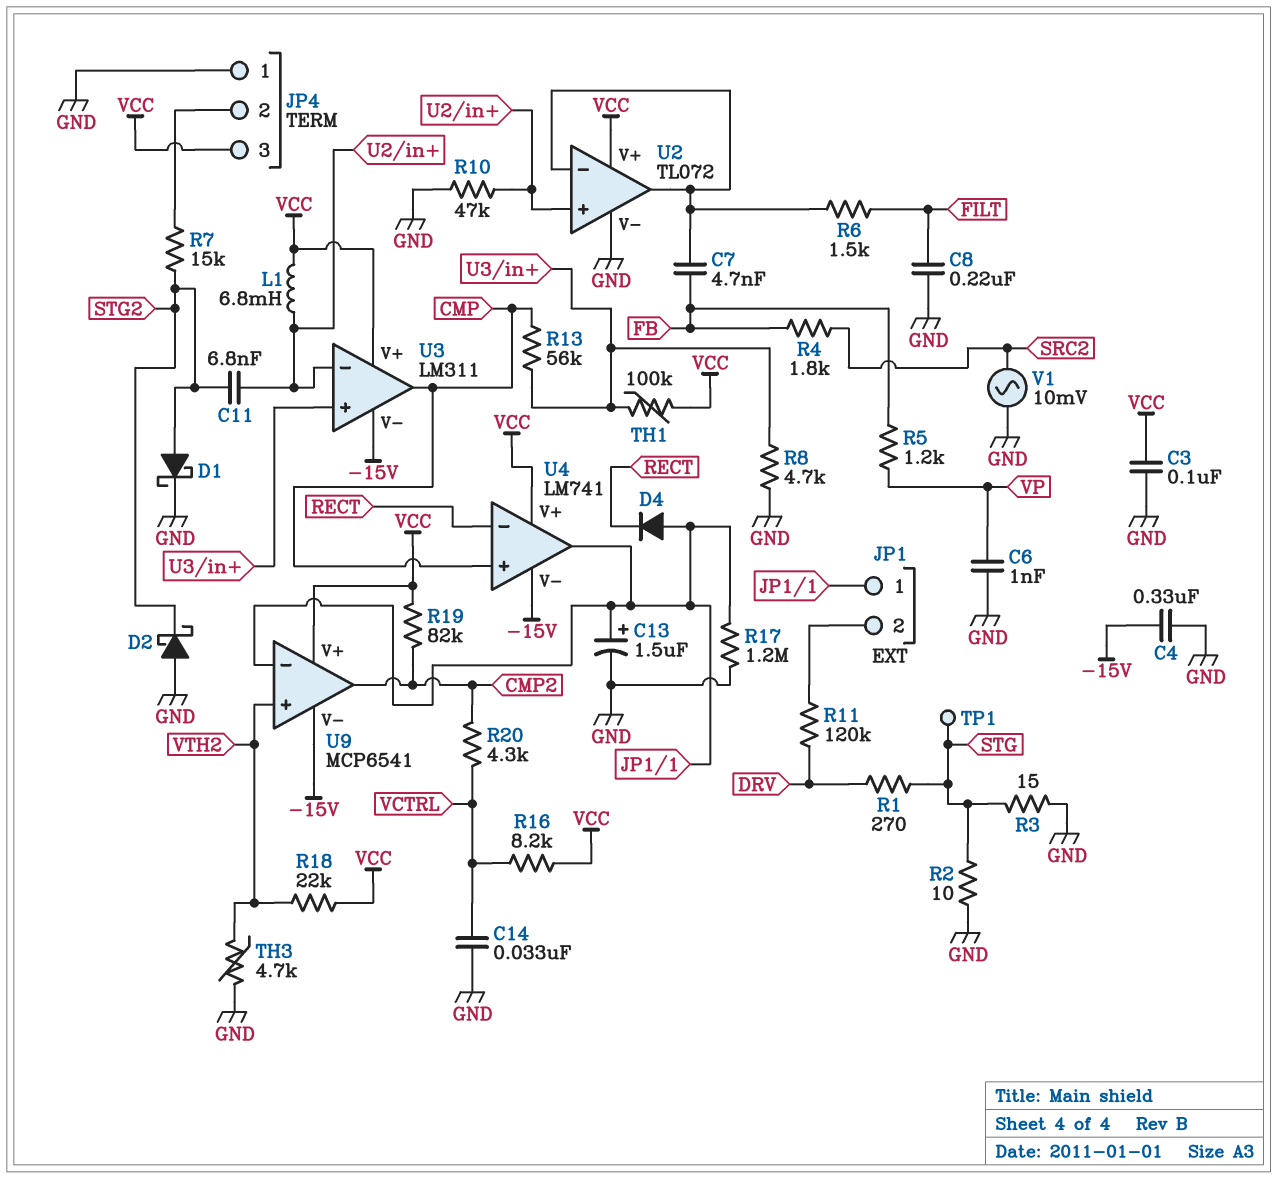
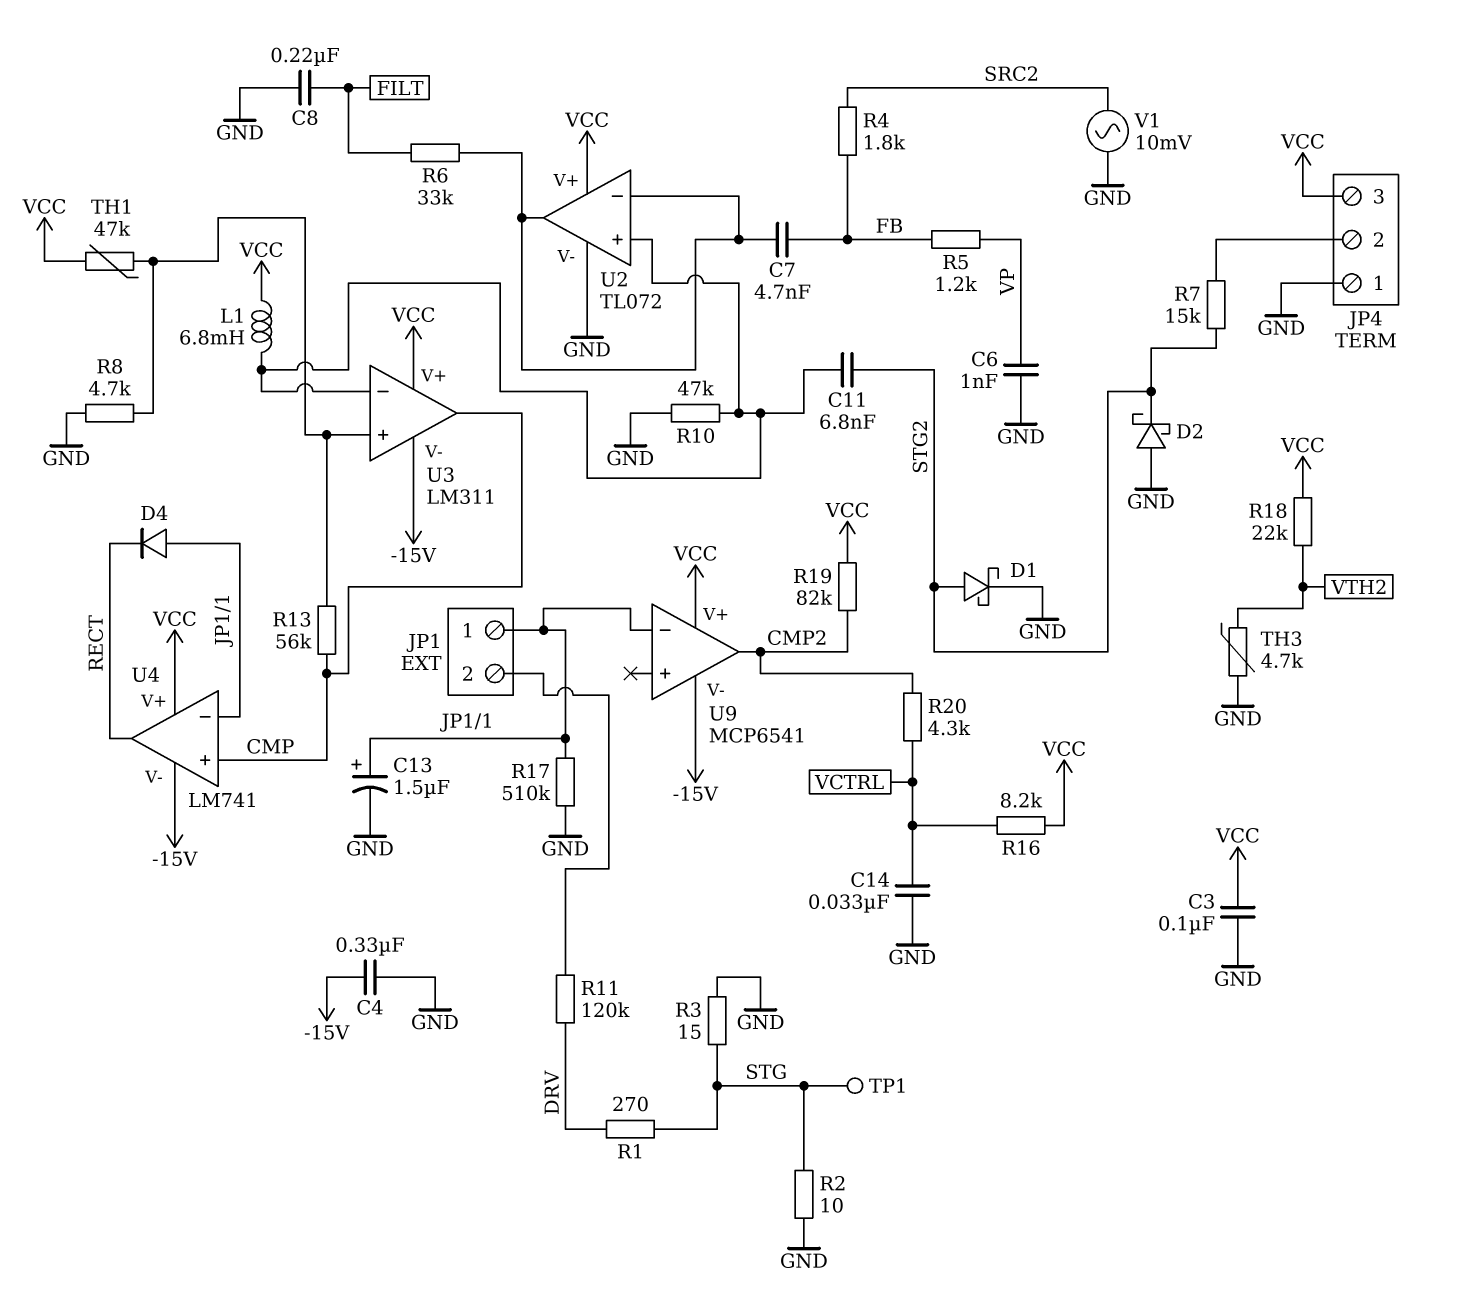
R6: 1.5k (FILT, U2/in-) -> 33k (FILT, U2/in-)
R17: 1.2M (GND, JP1/1) -> 510k (GND, JP1/1)
TH1: 100k (U3/in+, VCC) -> 47k (U3/in+, VCC)
U4 pin in-: RECT -> JP1/1
U4 pin out: JP1/1 -> RECT
U9 pin in+: VTH2 -> none

